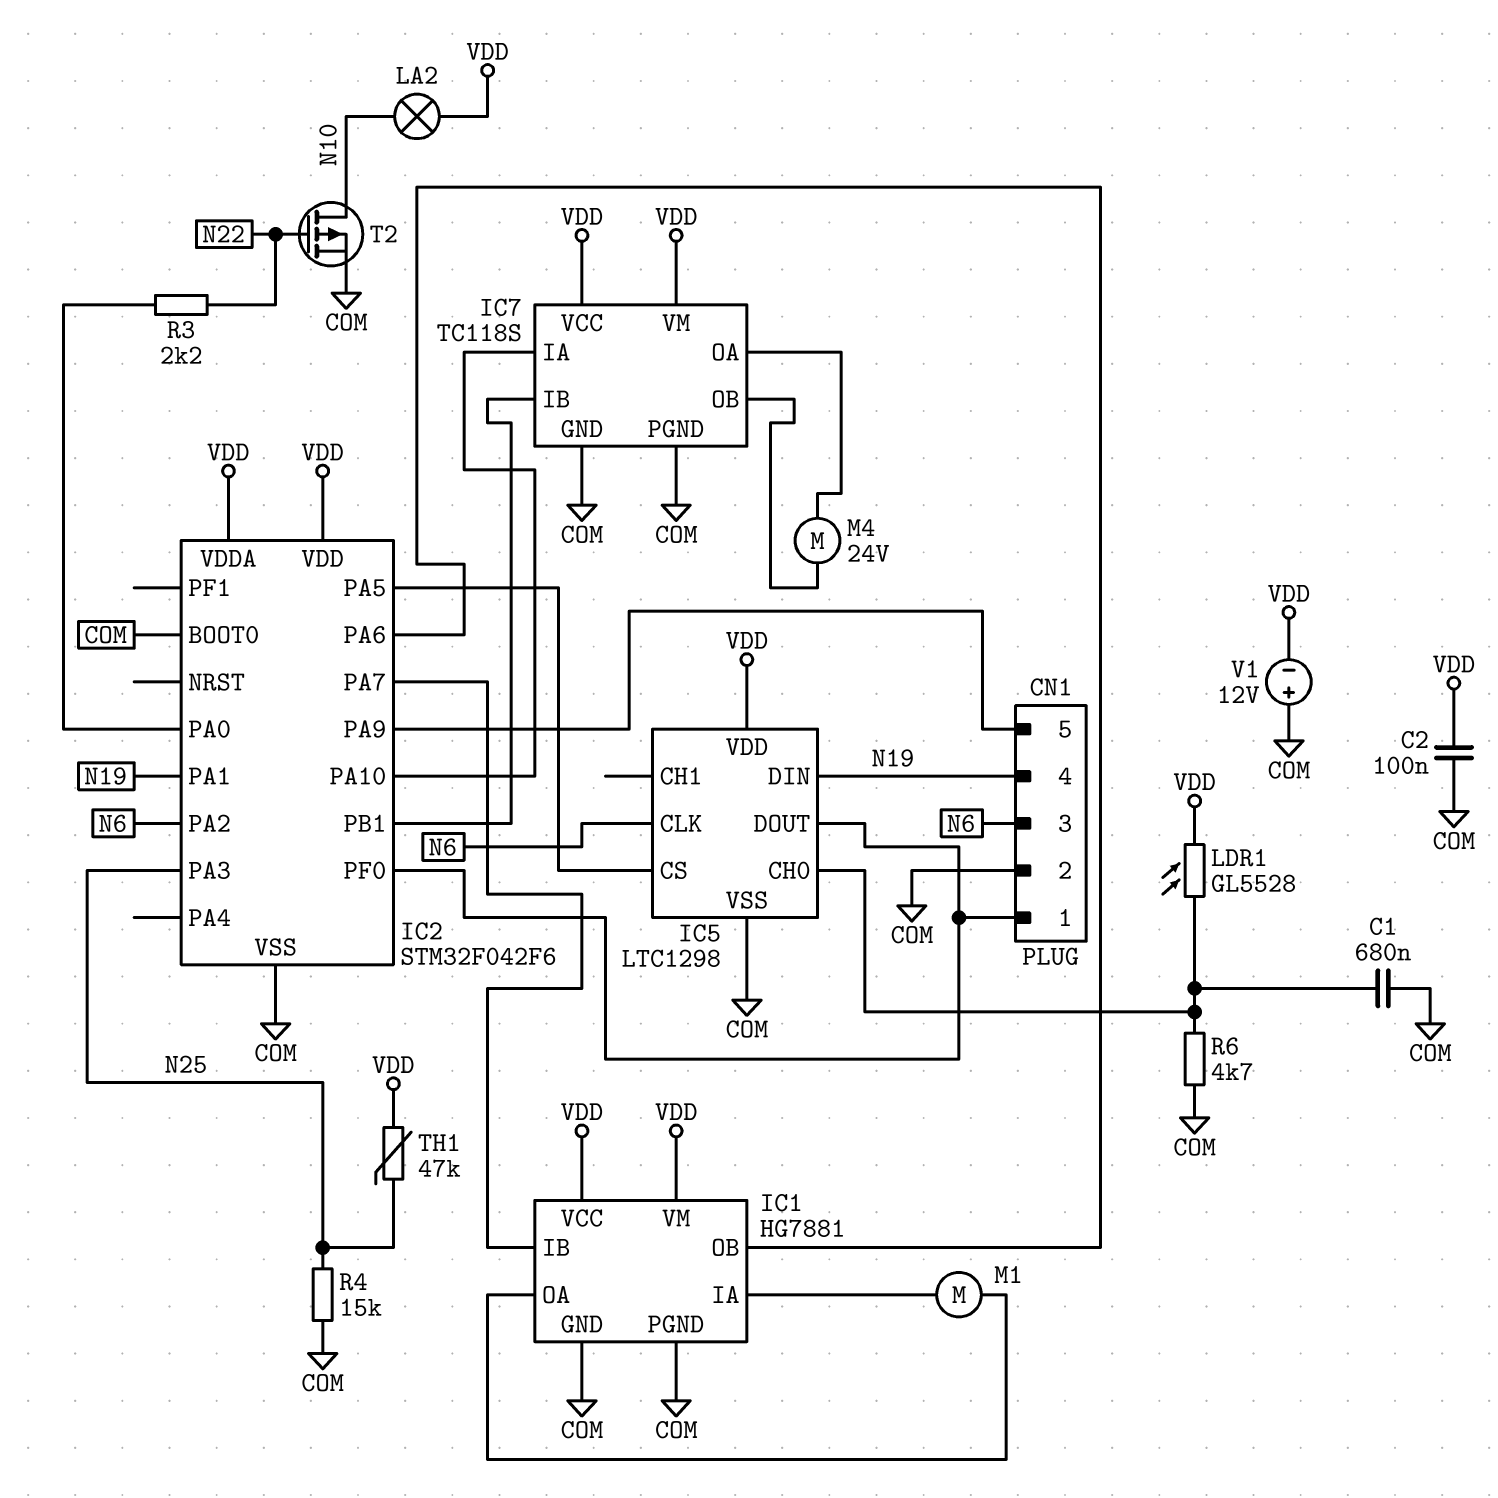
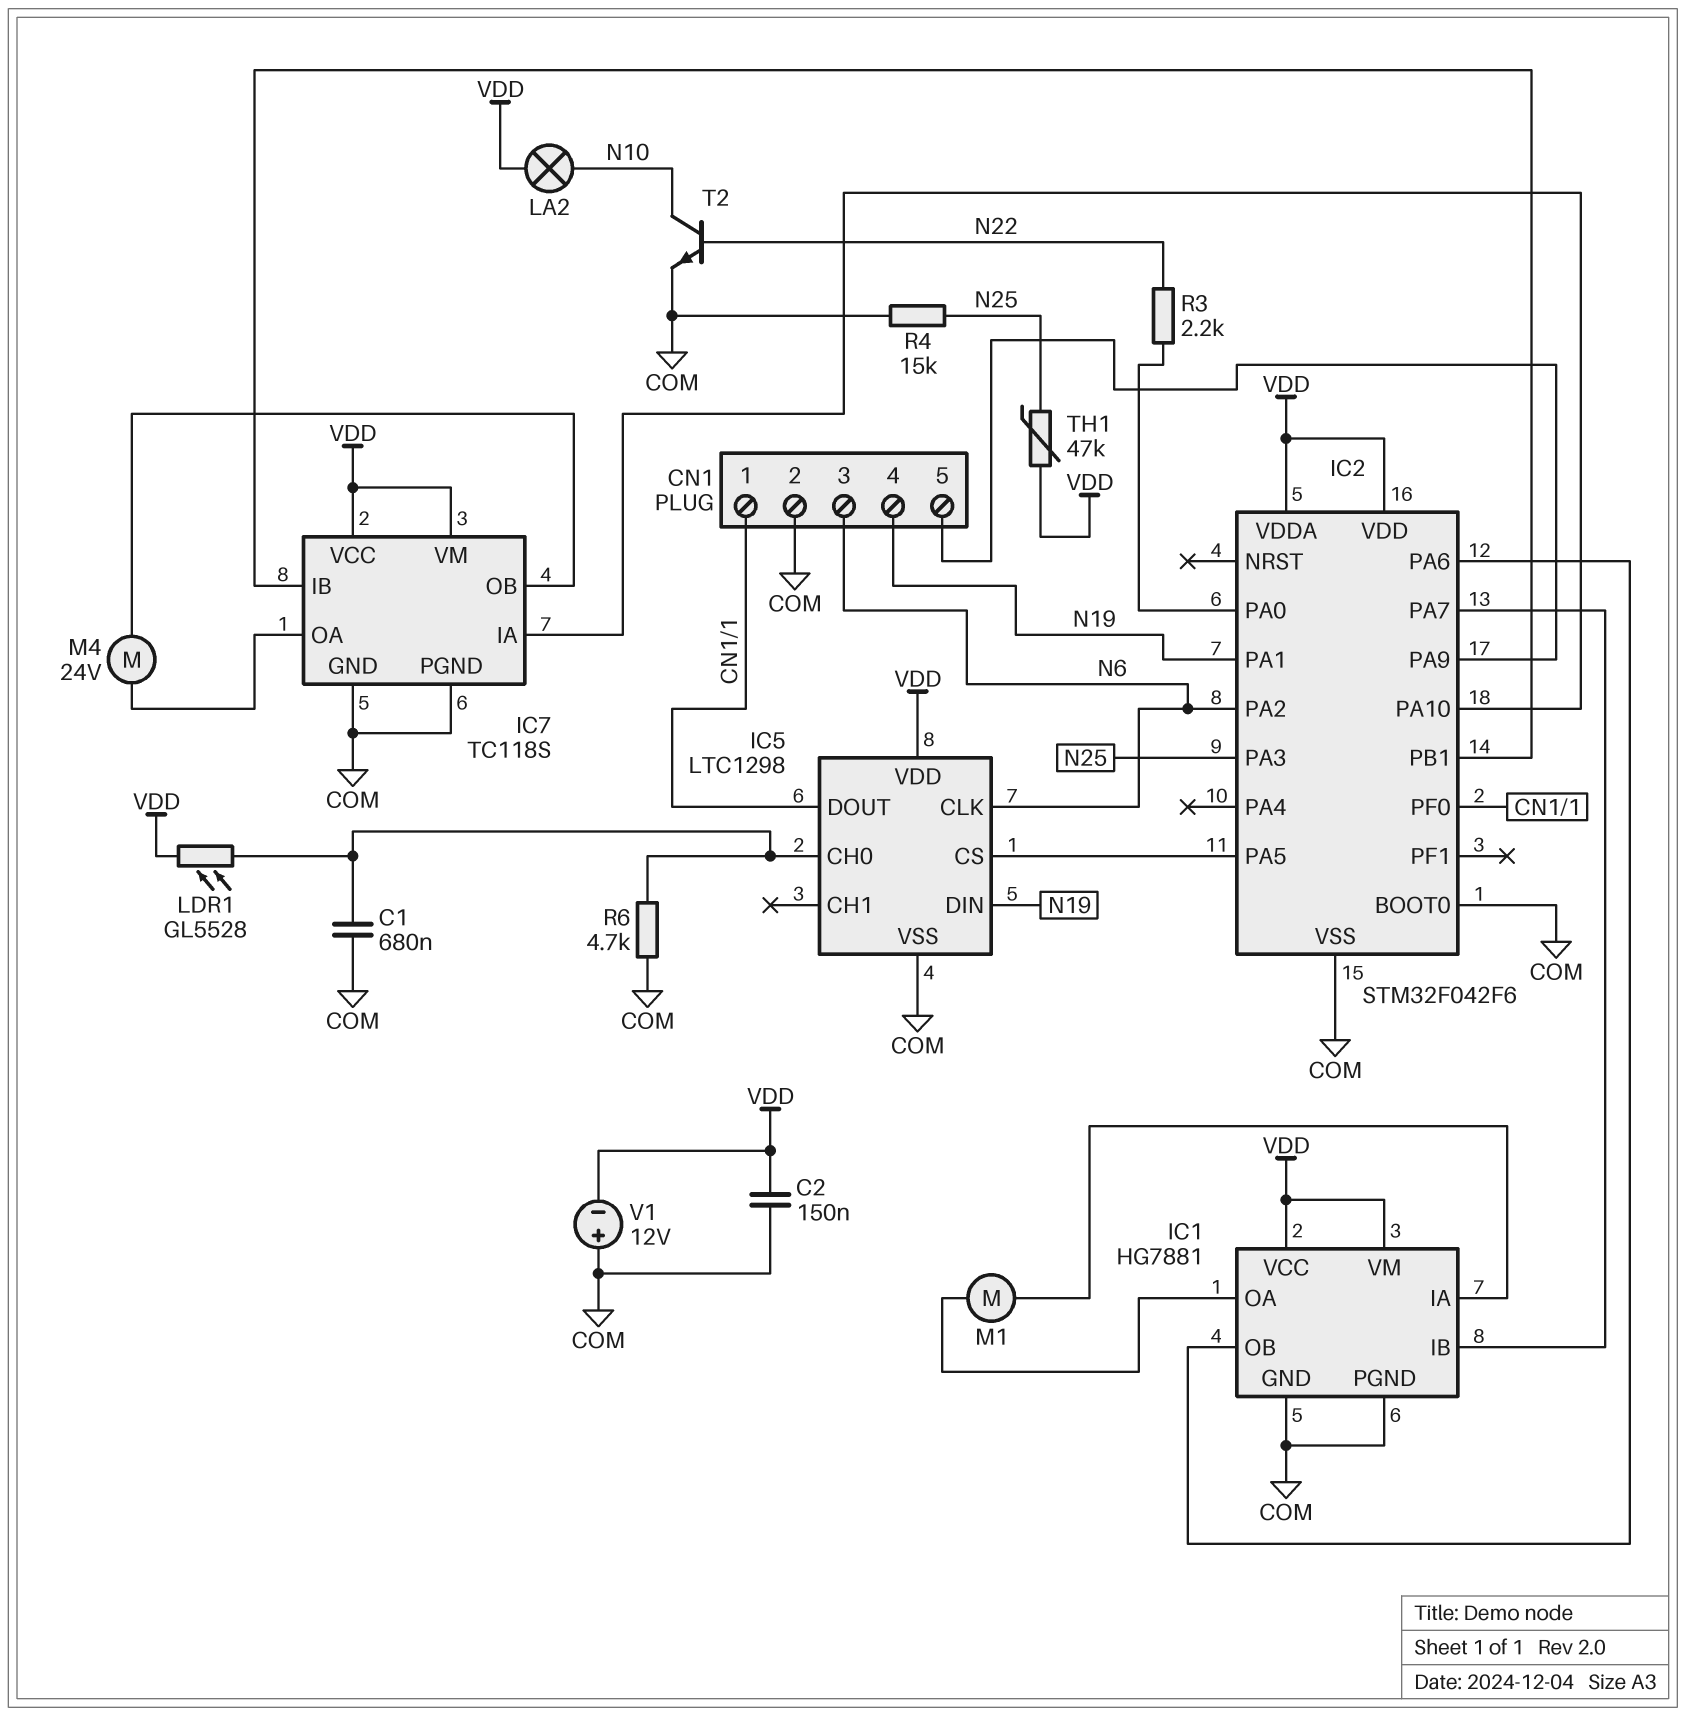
C2: 100nF (COM, VDD) -> 150nF (COM, VDD)
T2: PMOS (G N22, D N10, S COM) -> NPN (B N22, C N10, E COM)

